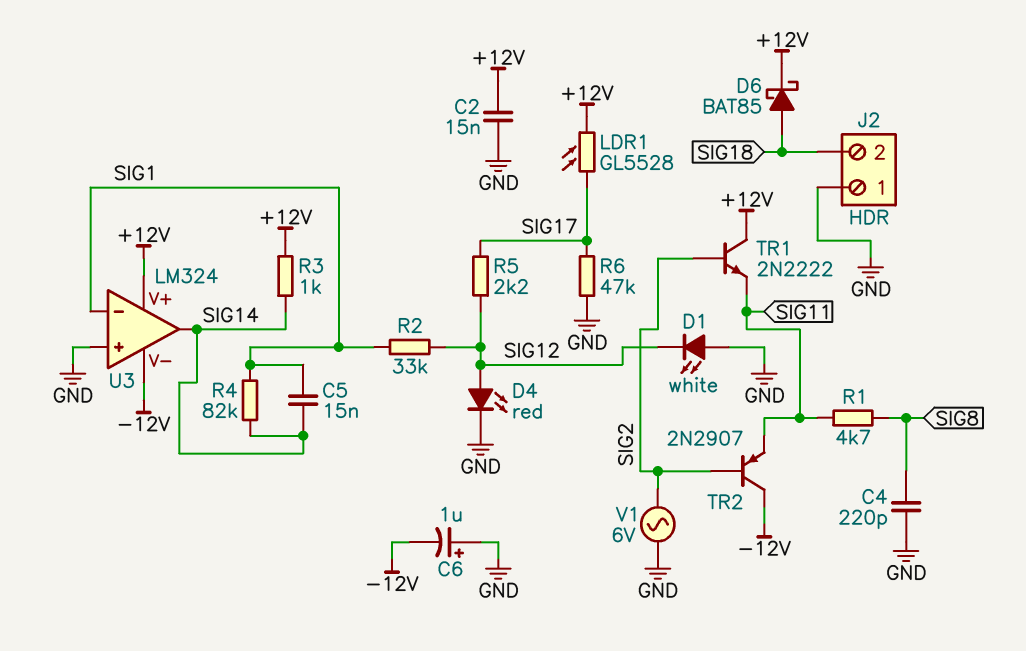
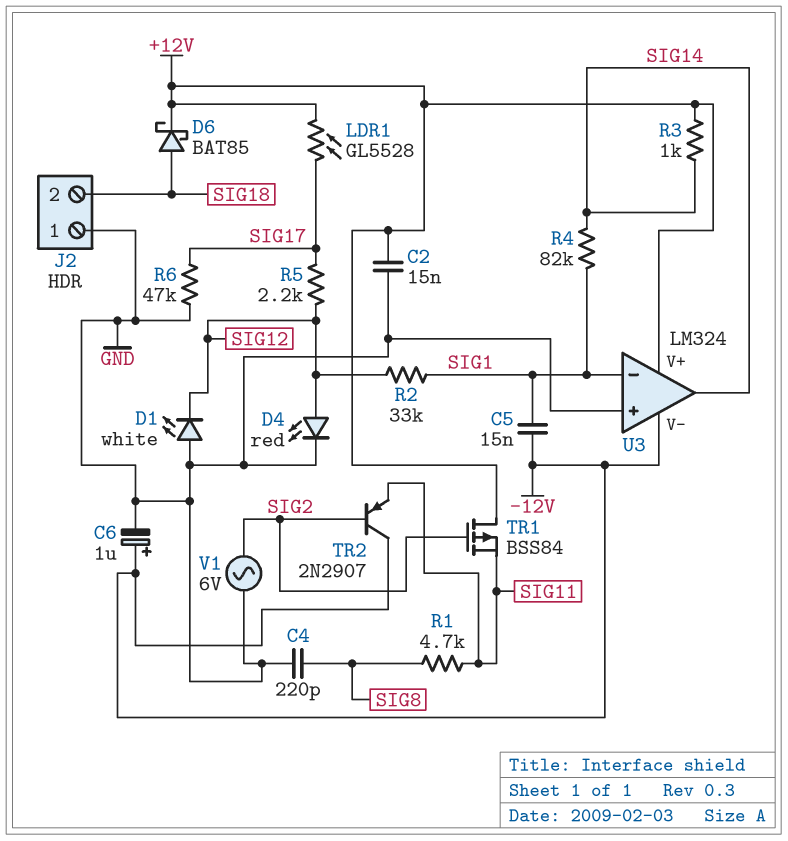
C5: 15nF (SIG1, SIG14) -> 15nF (-12V, SIG1)
C6: 1uF (plus GND, minus -12V) -> 1uF (plus -12V, minus GND)
TR1: NPN 2N2222 (B SIG2, C +12V, E SIG11) -> PMOS BSS84 (G SIG2, D +12V, S SIG11)

